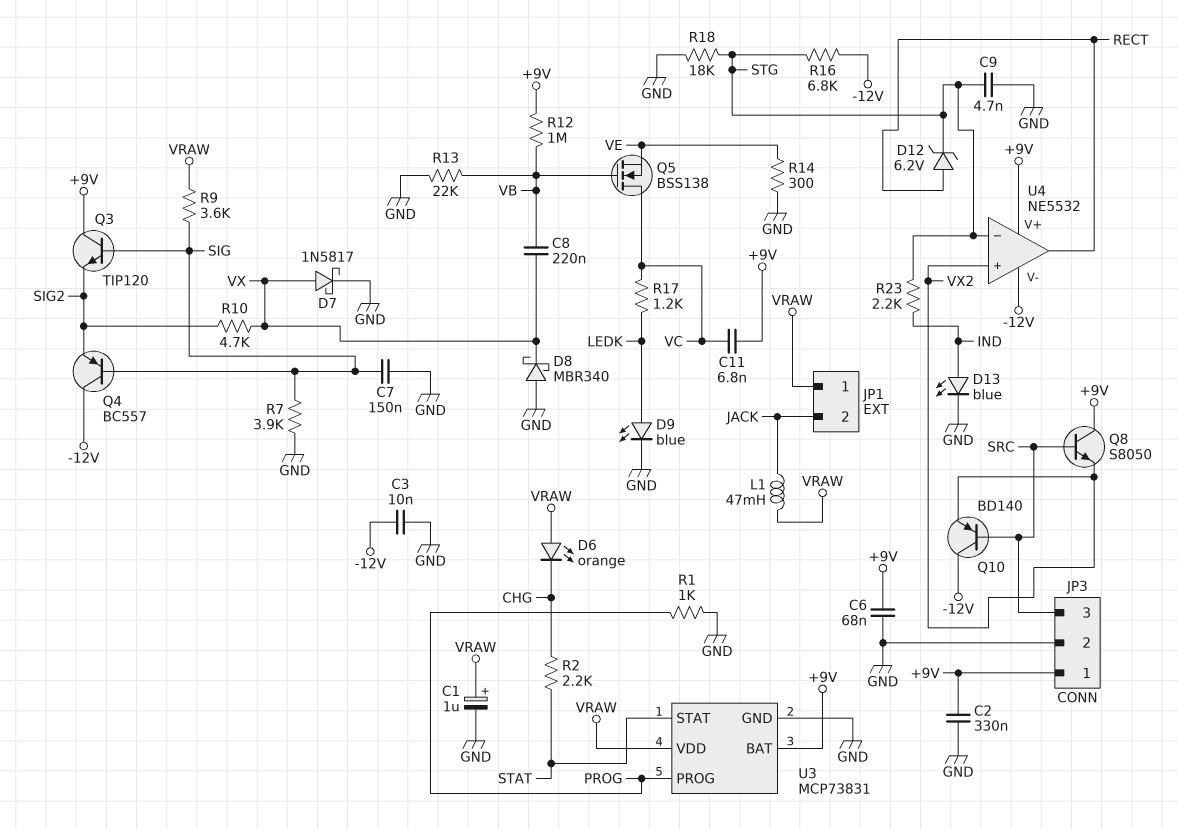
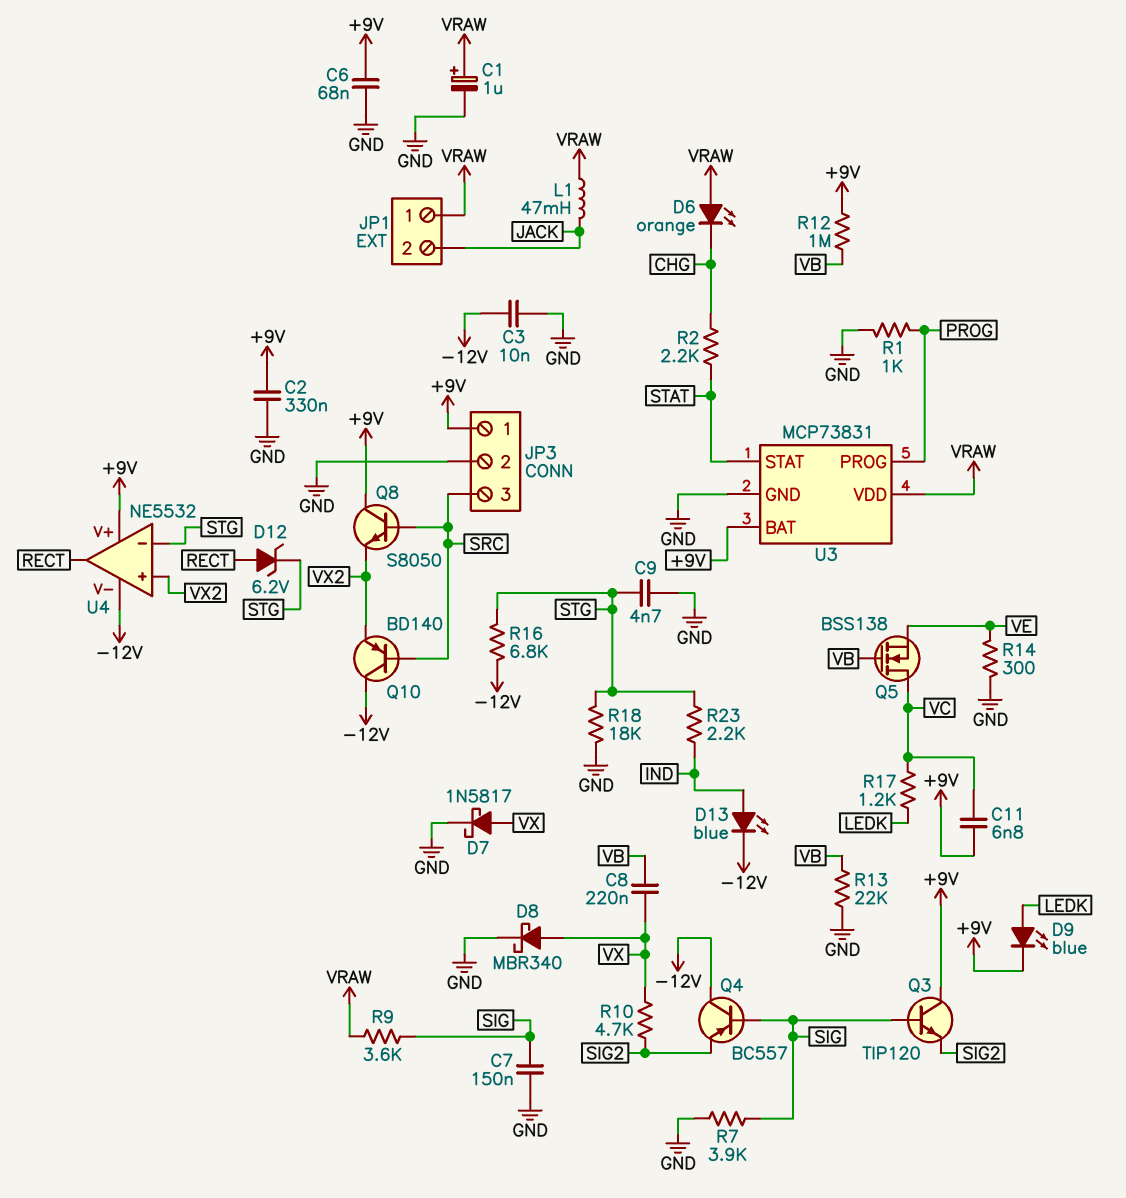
D8: schottky MBR340 (A GND, K VX) -> schottky MBR340 (A VX, K GND)
D9: LED blue (A LEDK, K GND) -> LED blue (A LEDK, K +9V)
D13: LED blue (A IND, K GND) -> LED blue (A IND, K -12V)

